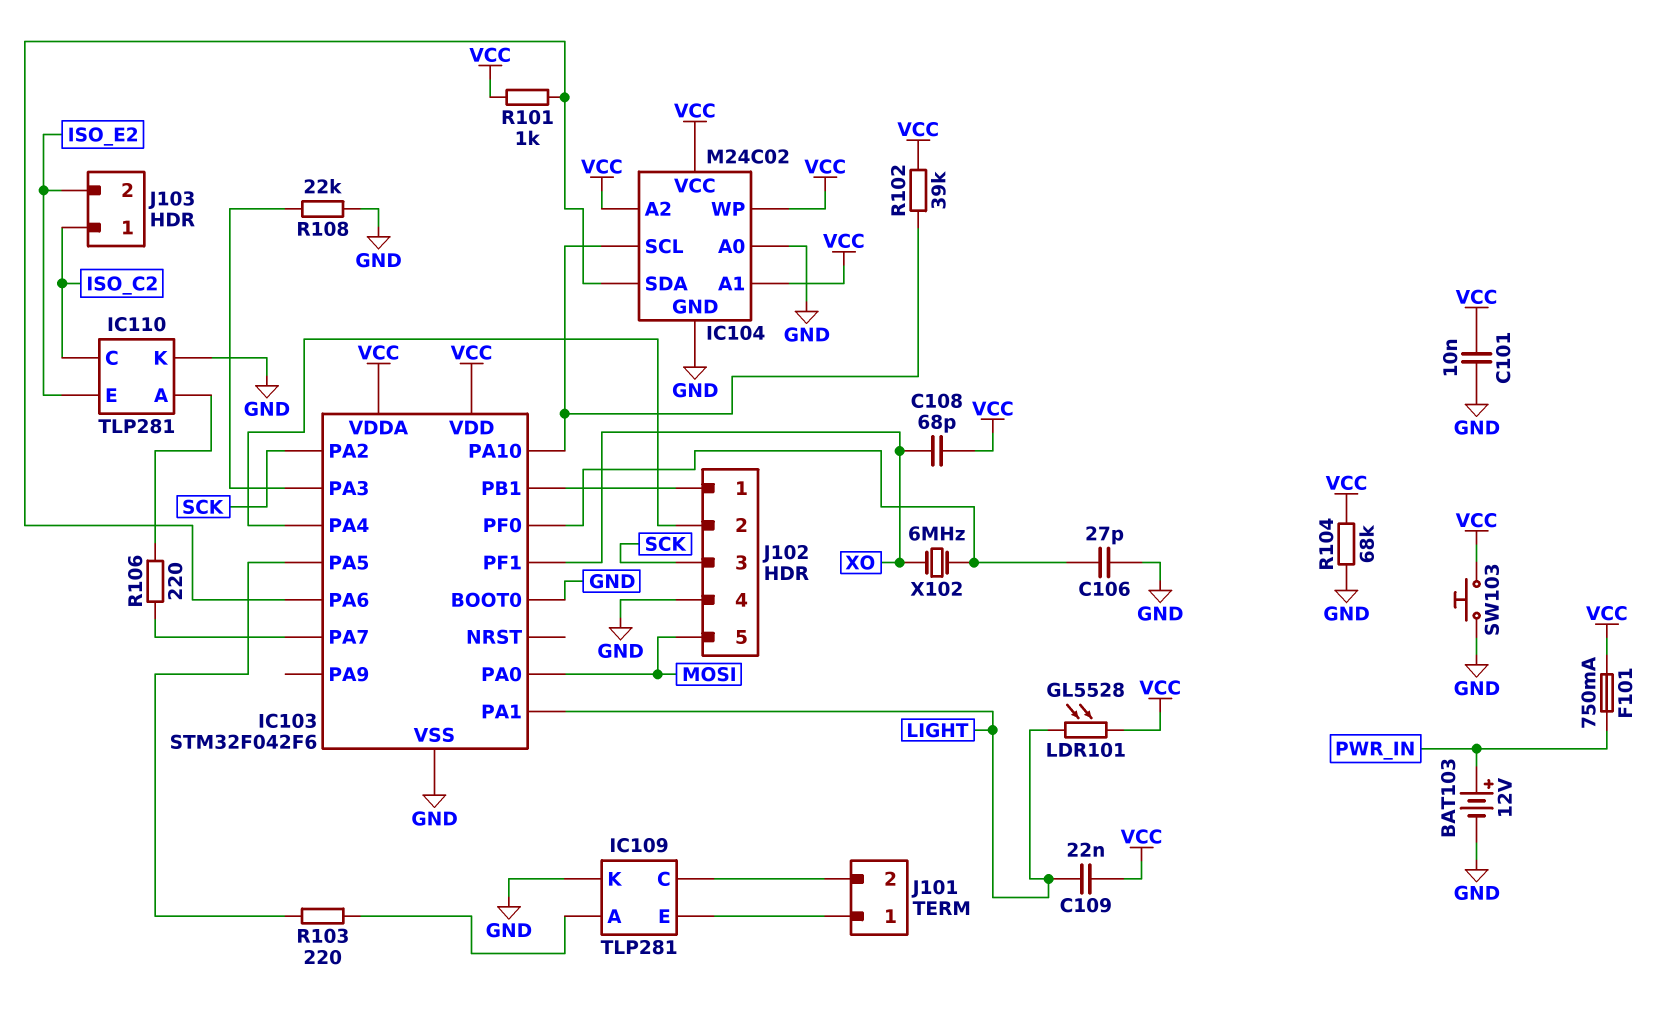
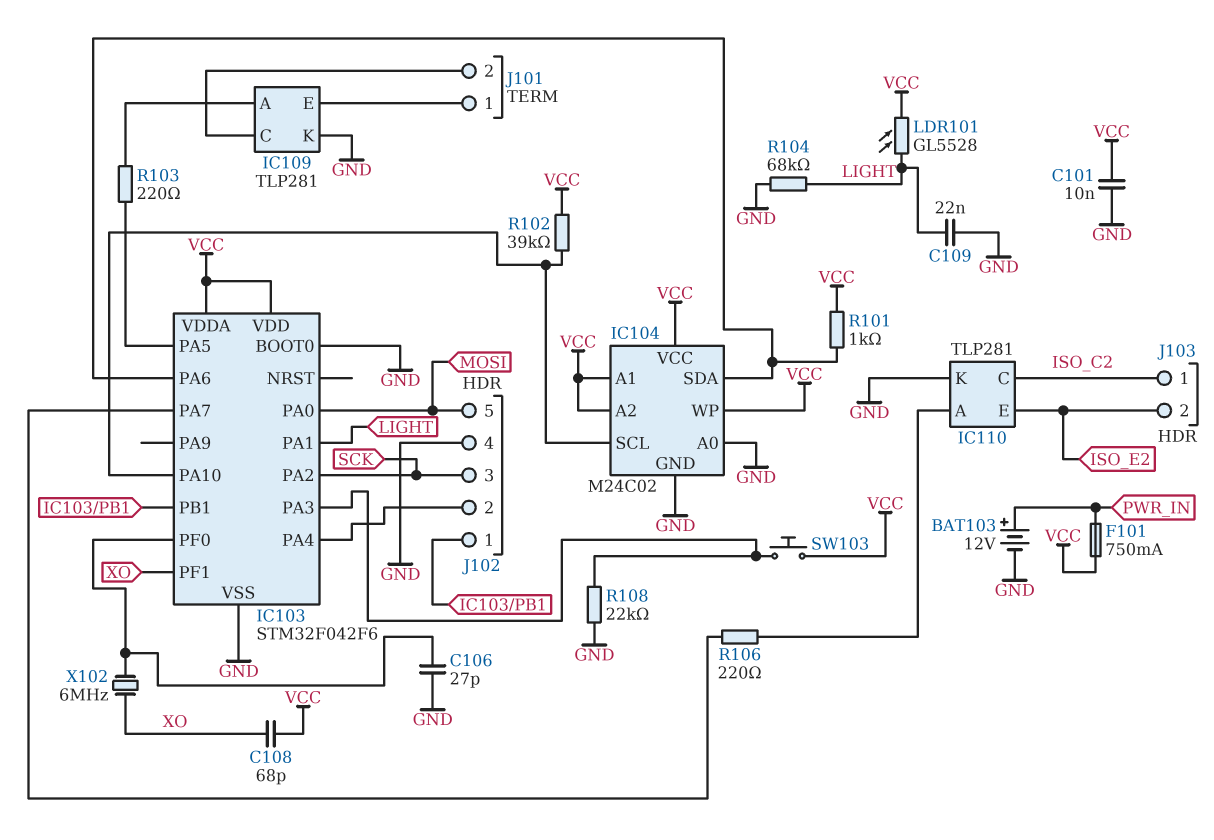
C109: 22nF (LIGHT, VCC) -> 22nF (GND, LIGHT)
R104: 68k (GND, VCC) -> 68k (GND, LIGHT)
SW103: button (GND, VCC) -> button (IC103/PA3, VCC)

